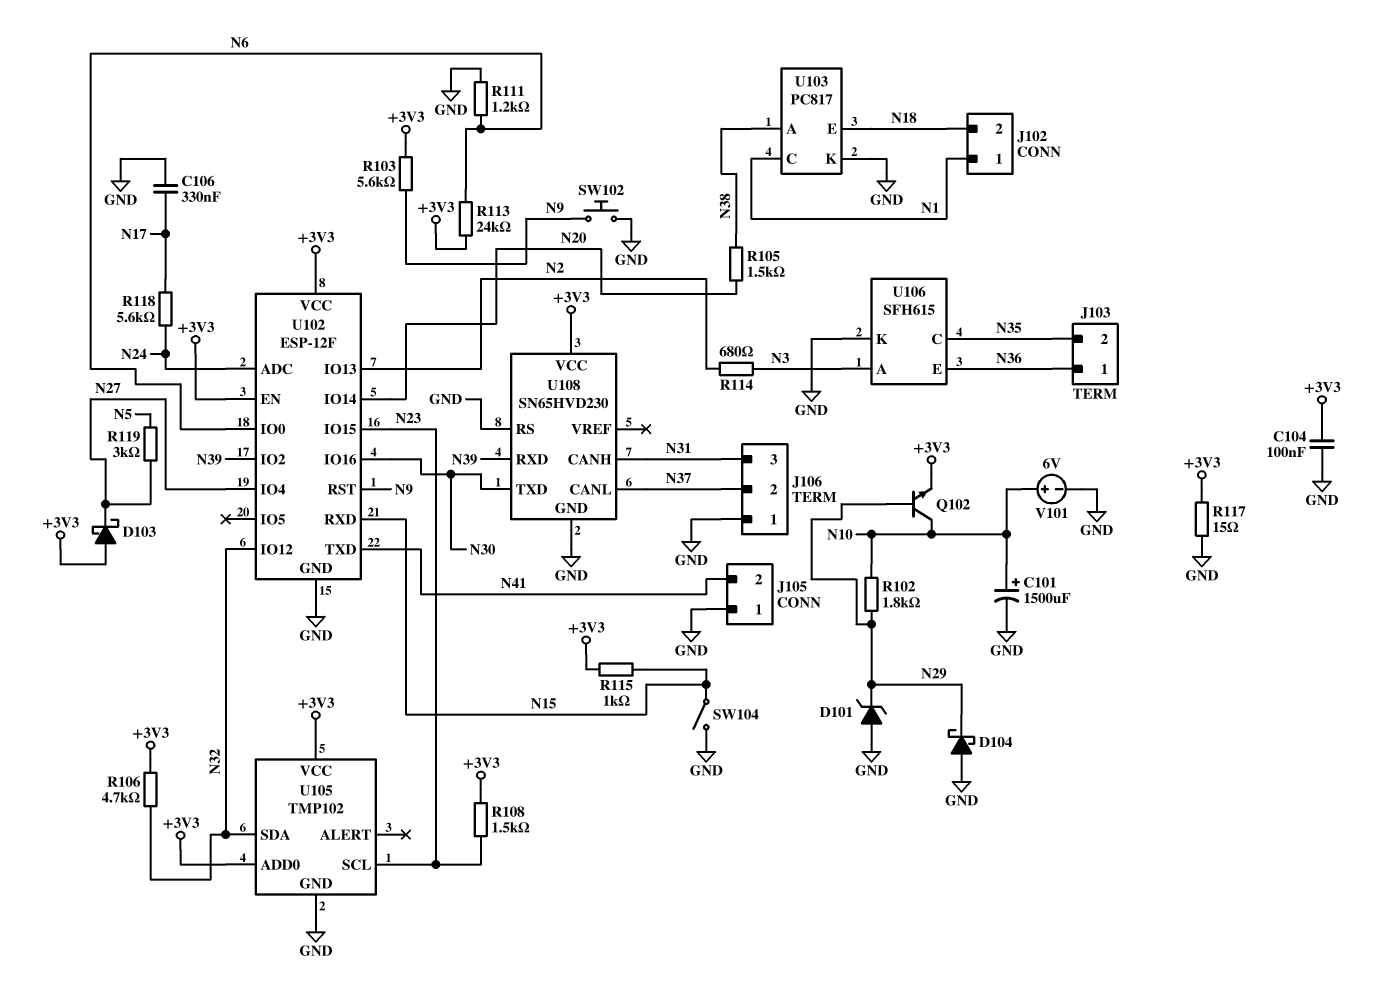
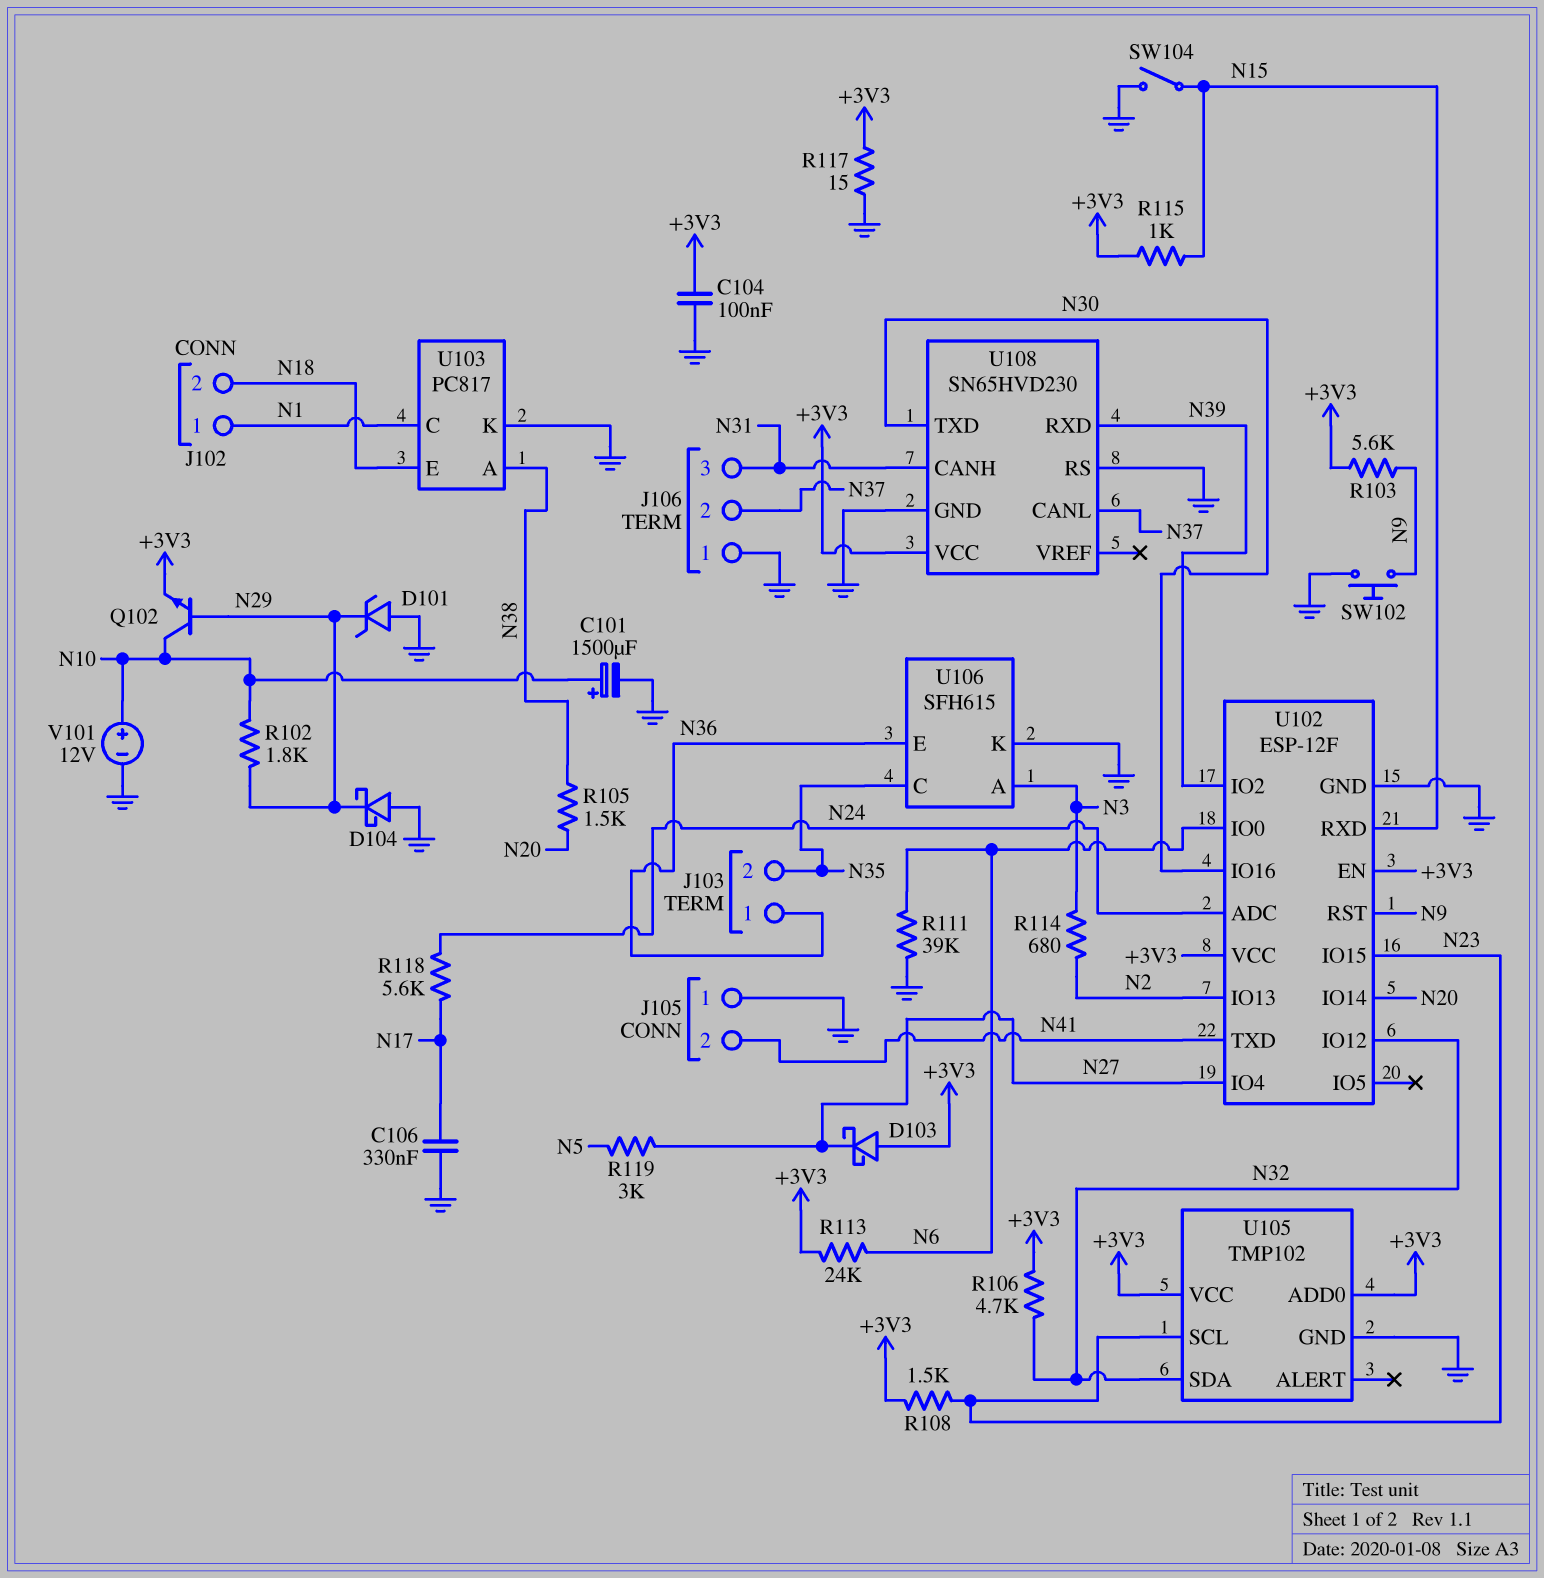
R111: 1.2k (GND, N6) -> 39k (GND, N6)
V101: 6V (plus N10, minus GND) -> 12V (plus N10, minus GND)

